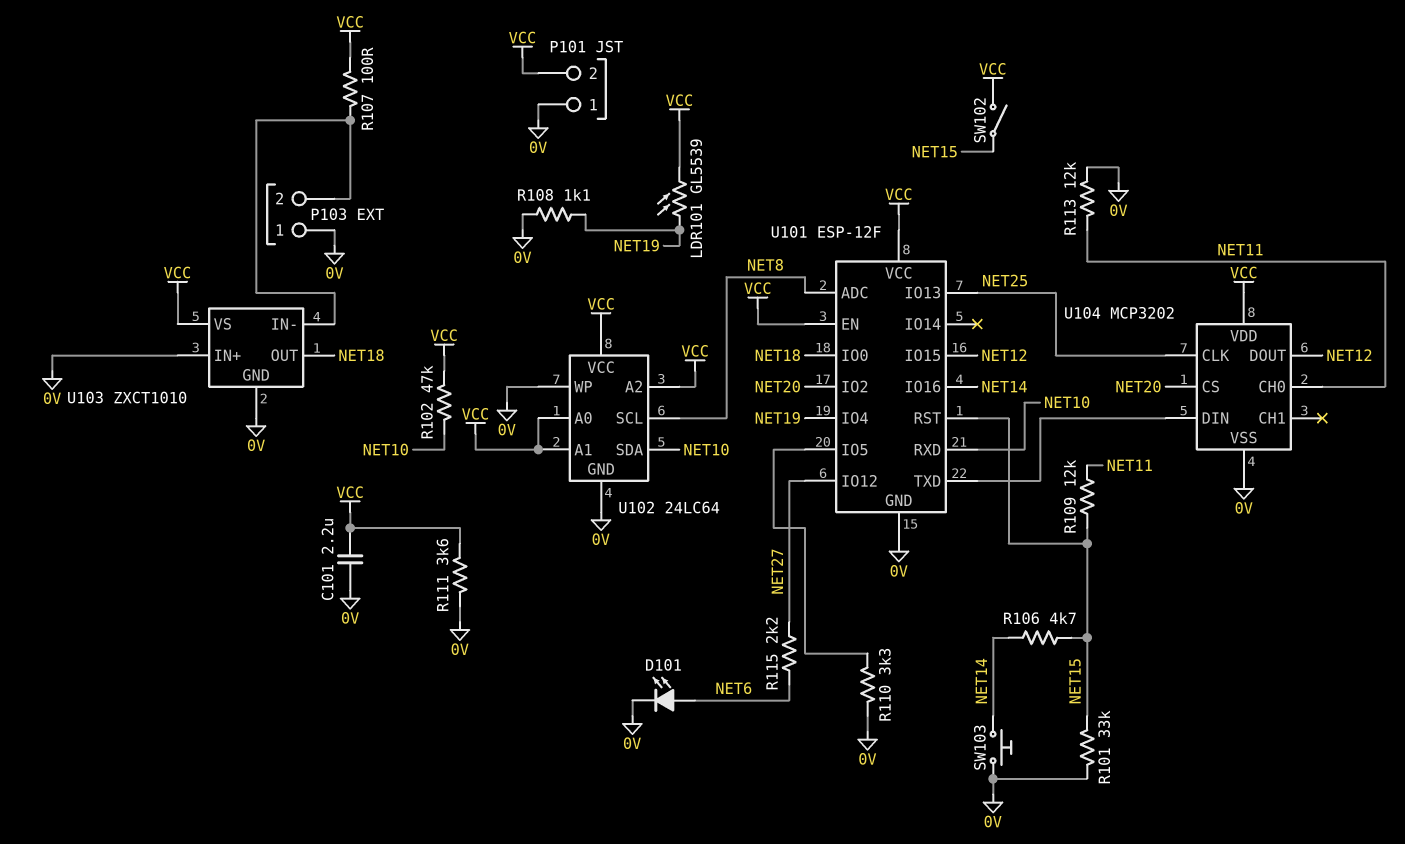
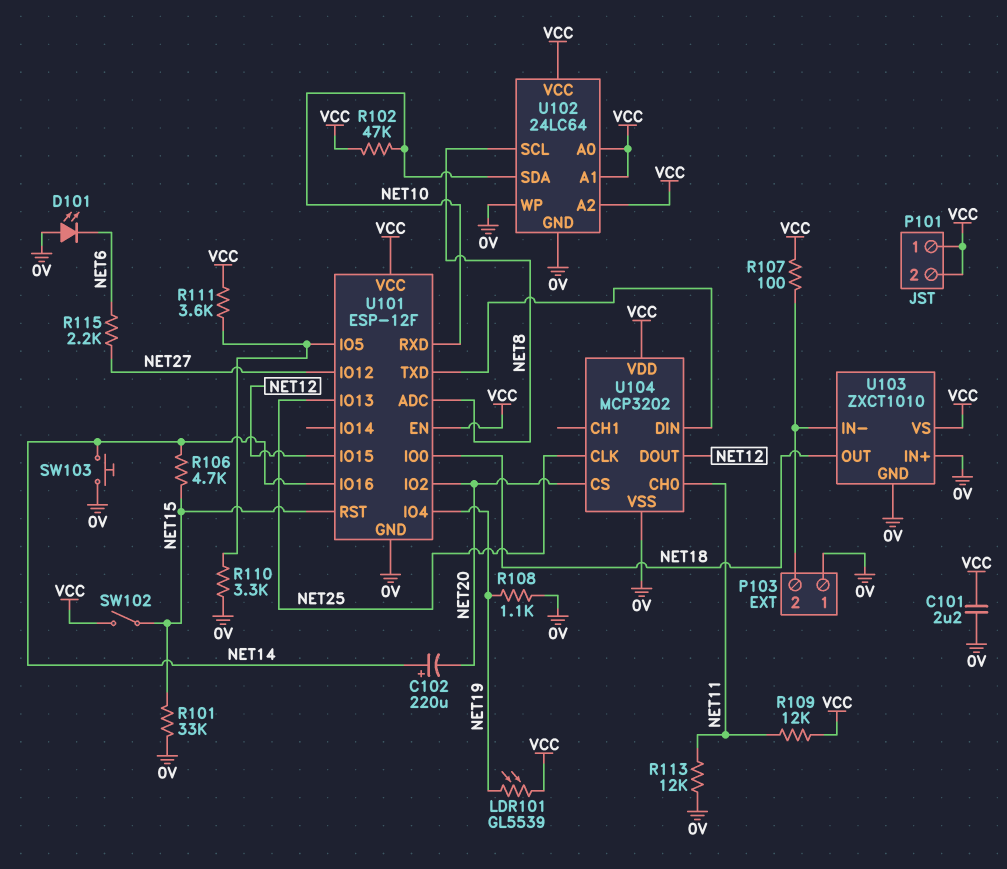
C102: none -> 220uF (plus NET14, minus NET20)
D101: LED (A NET6, K 0V) -> LED (A 0V, K NET6)
P101 pin 1: 0V -> VCC
R109: 12k (NET11, NET15) -> 12k (NET11, VCC)
R111: 3.6k (0V, VCC) -> 3.6k (U101/IO5, VCC)

